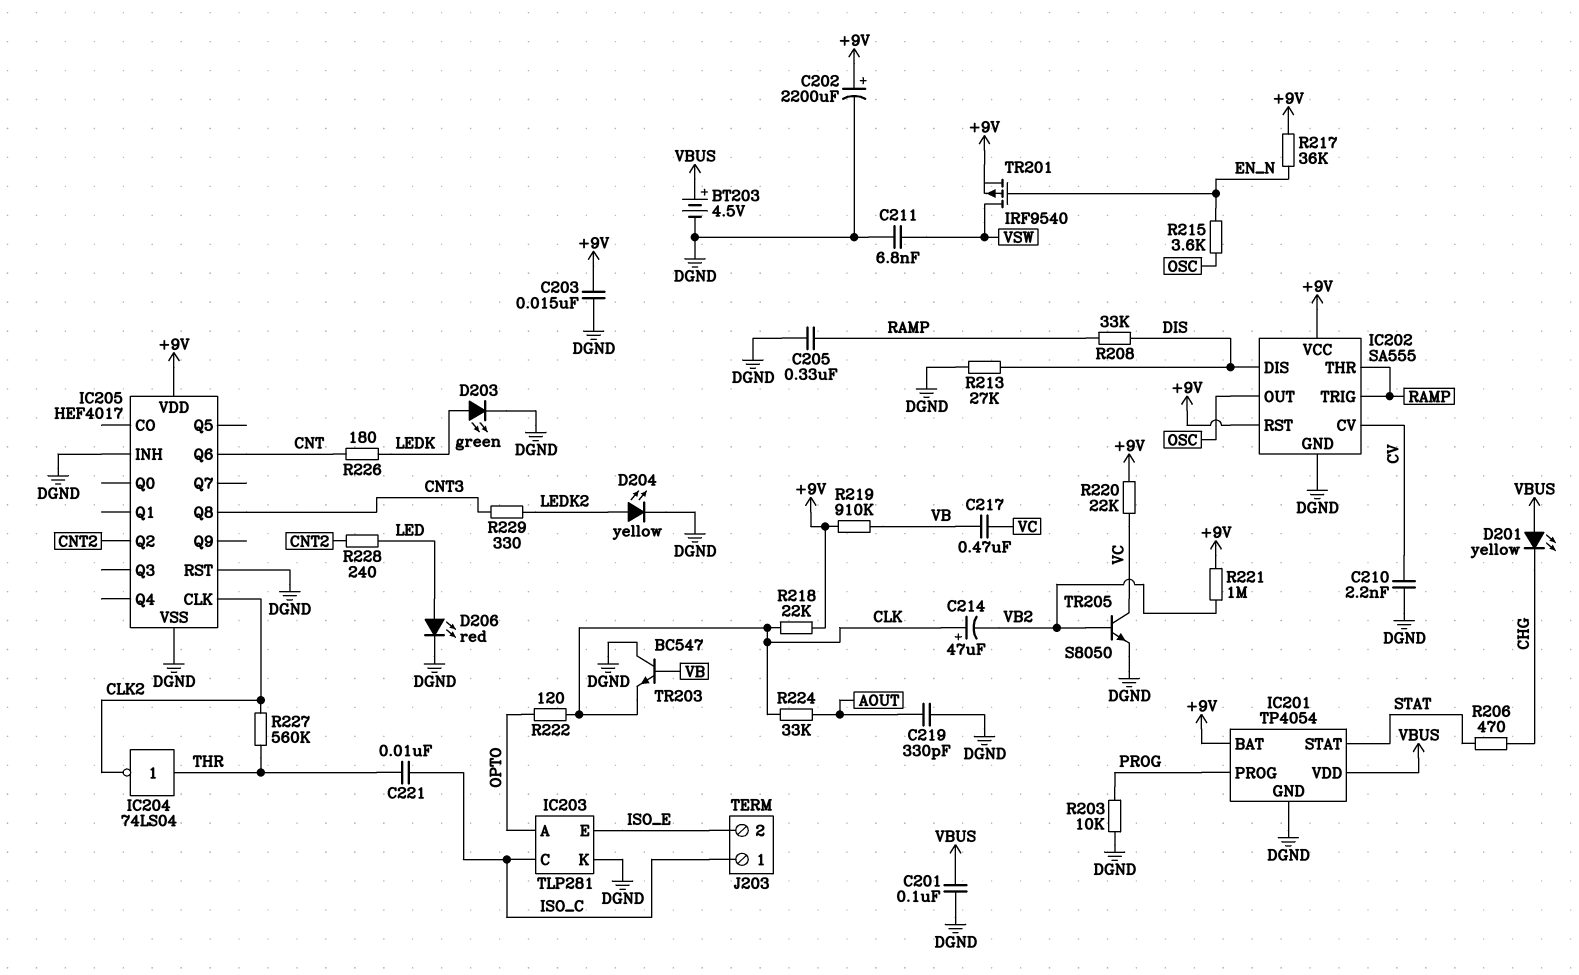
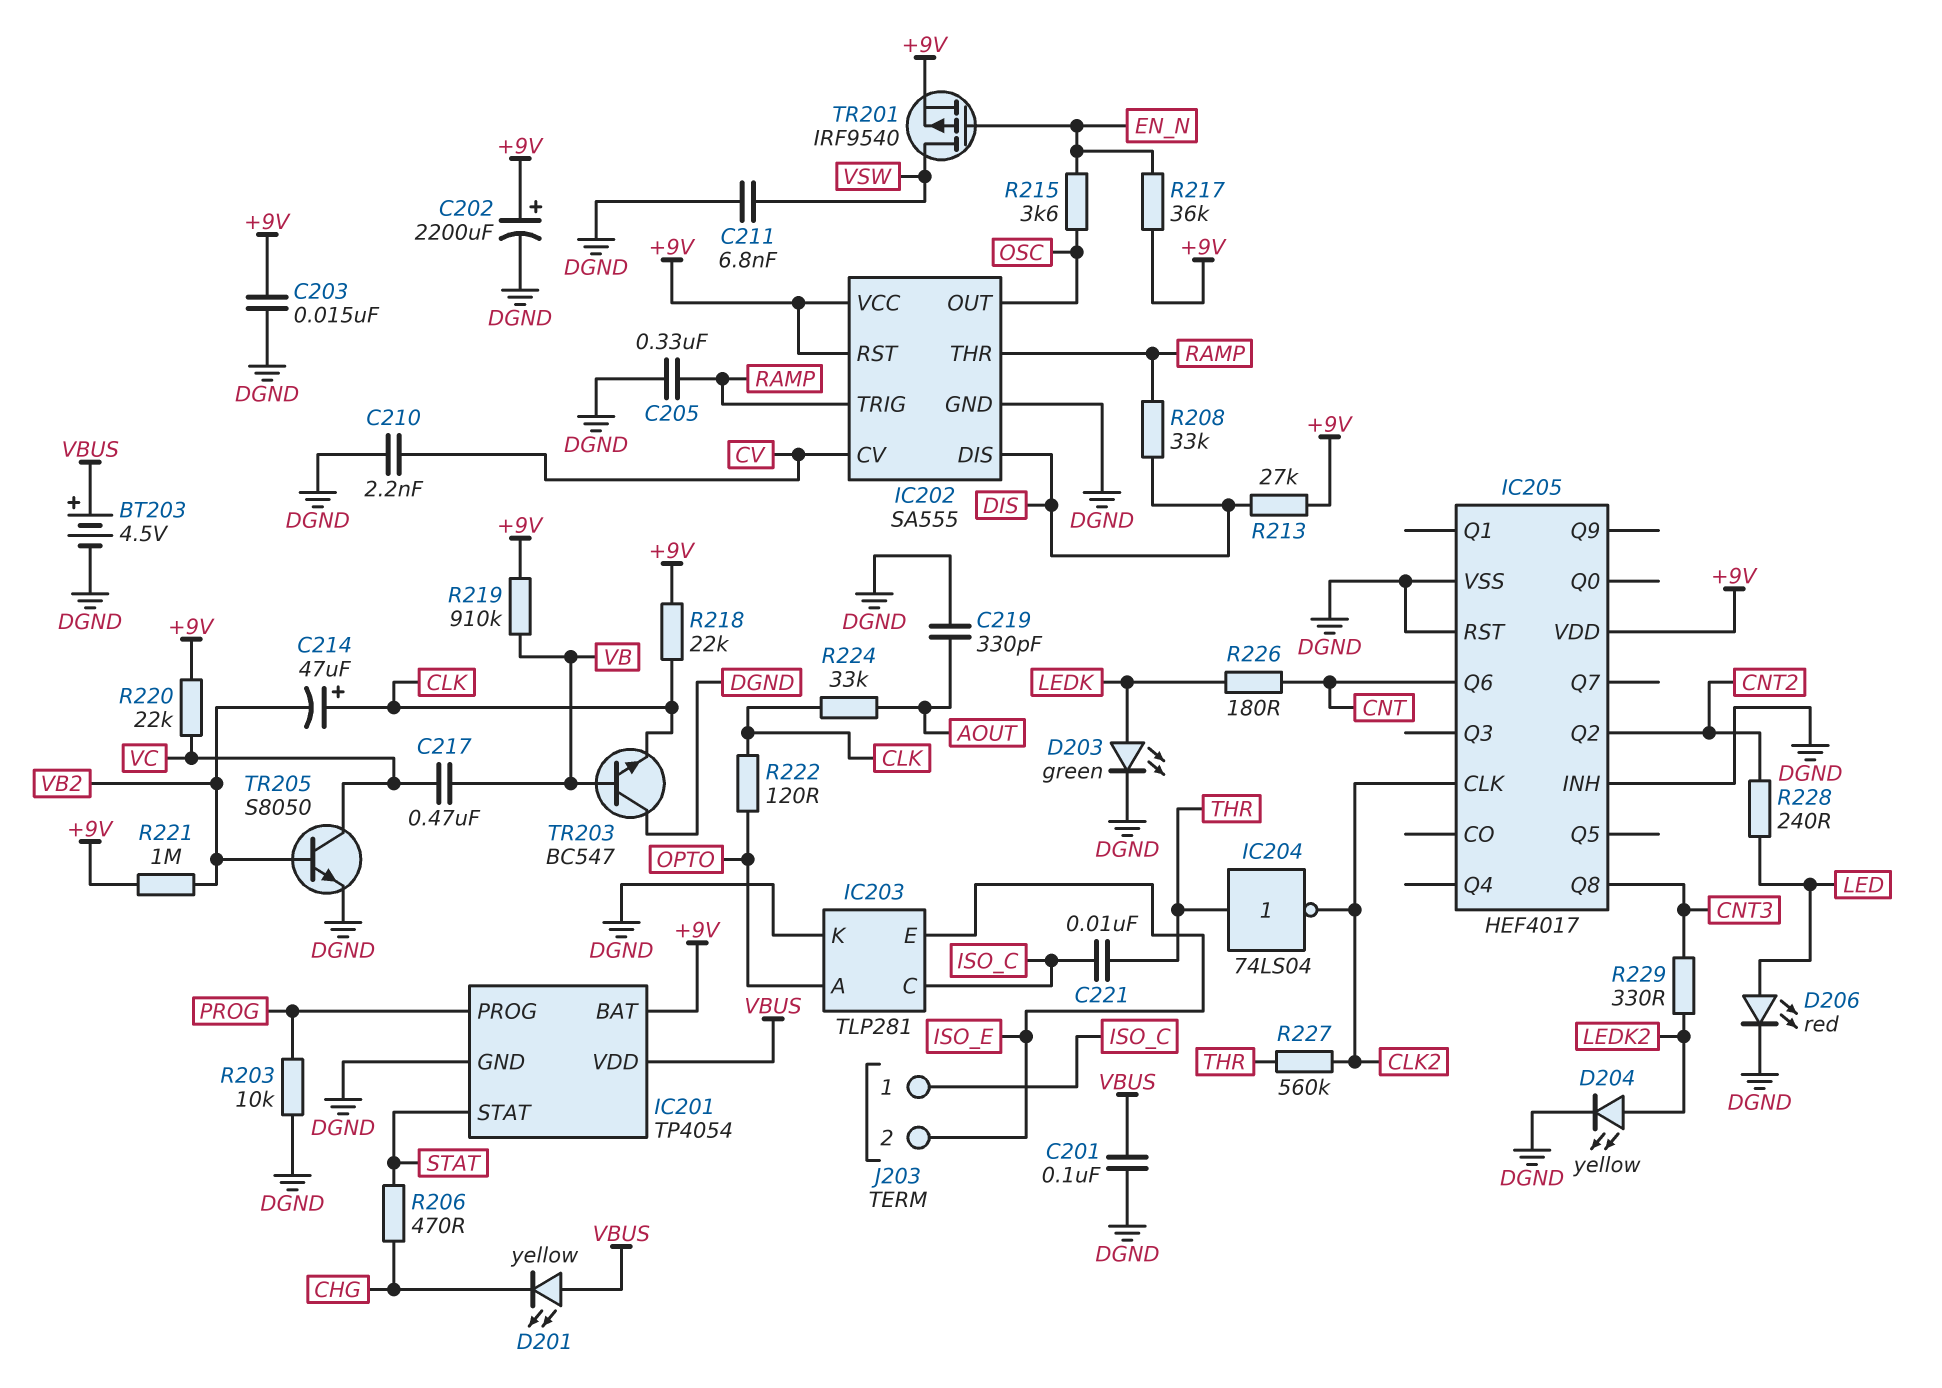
R213: 27k (DGND, DIS) -> 27k (+9V, DIS)

